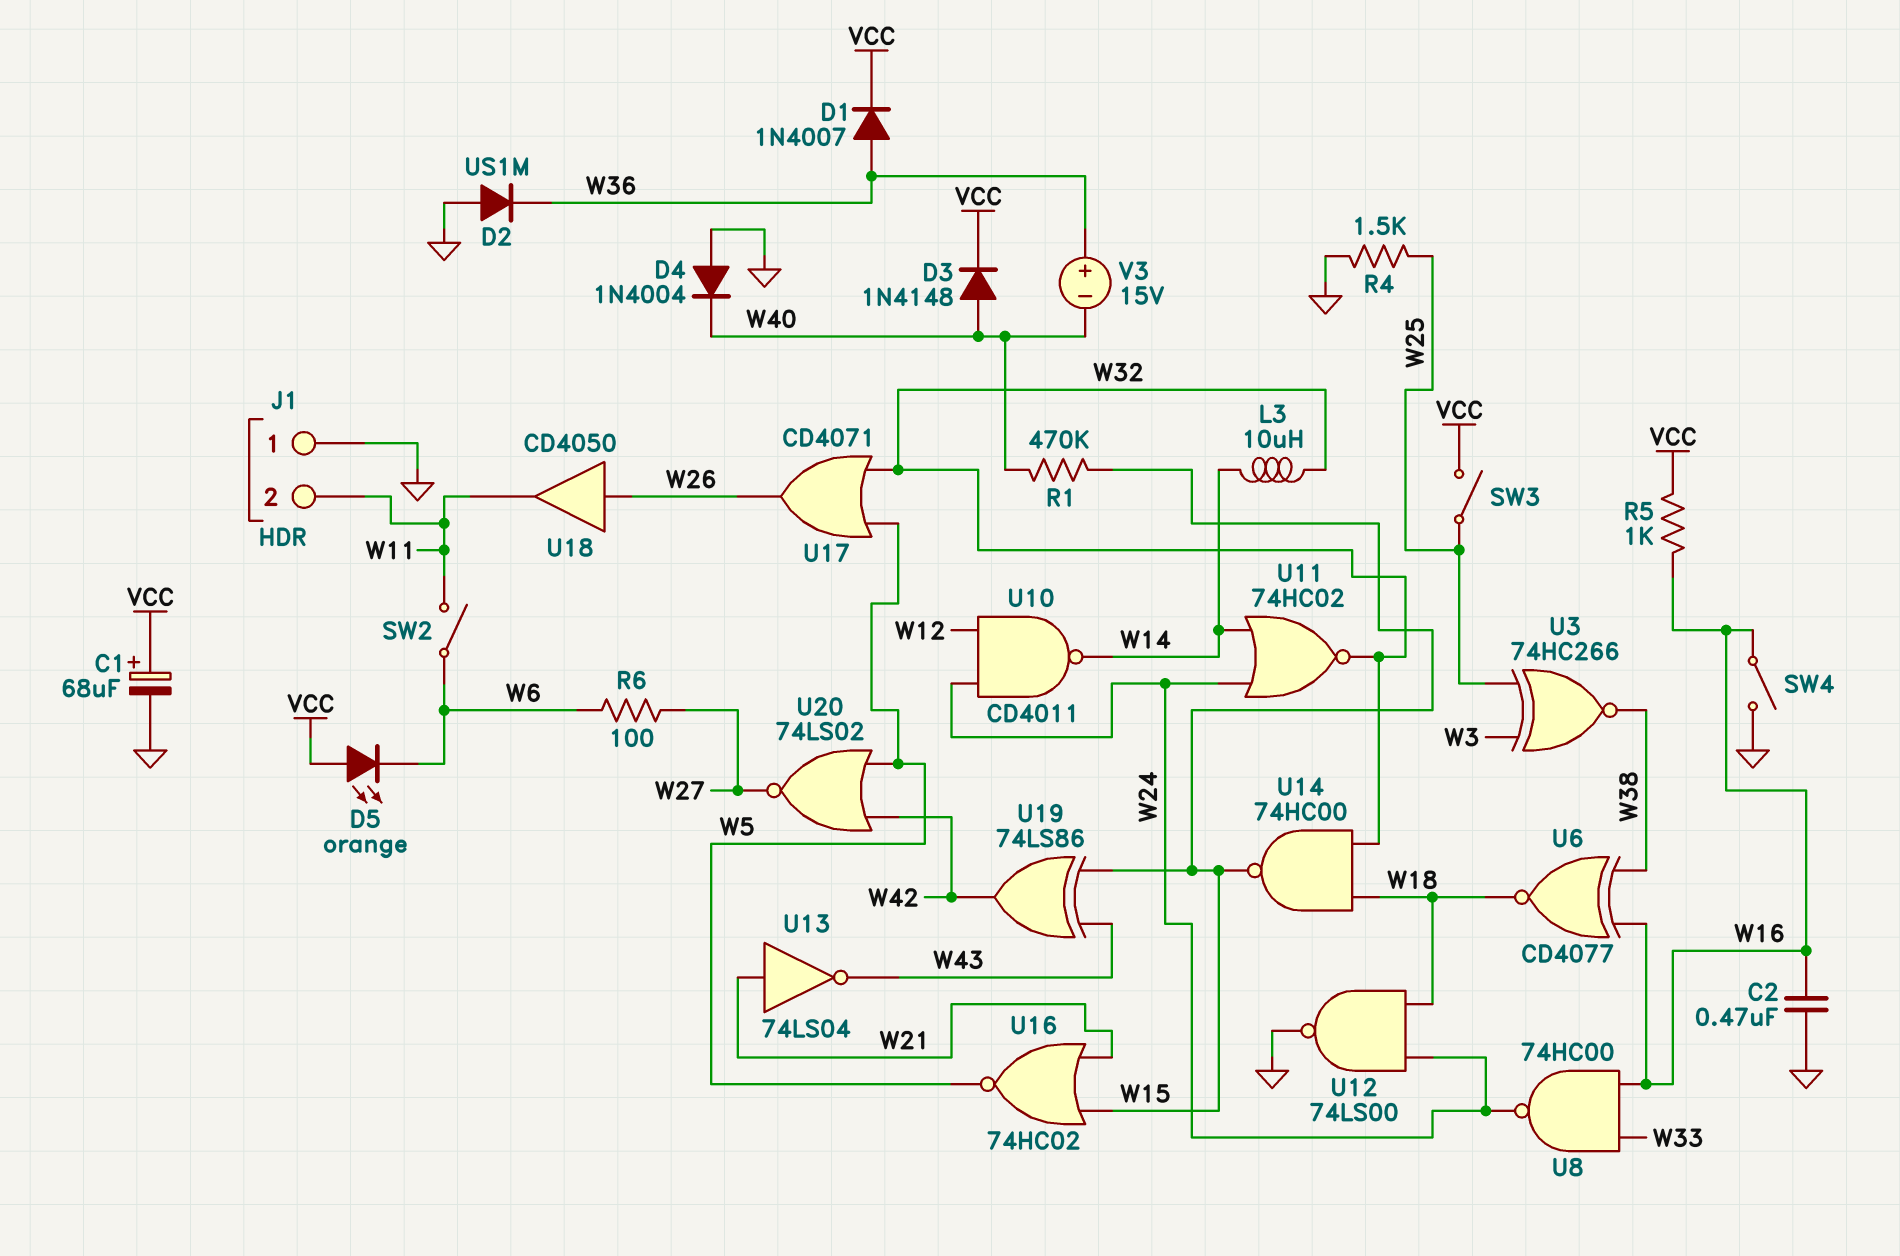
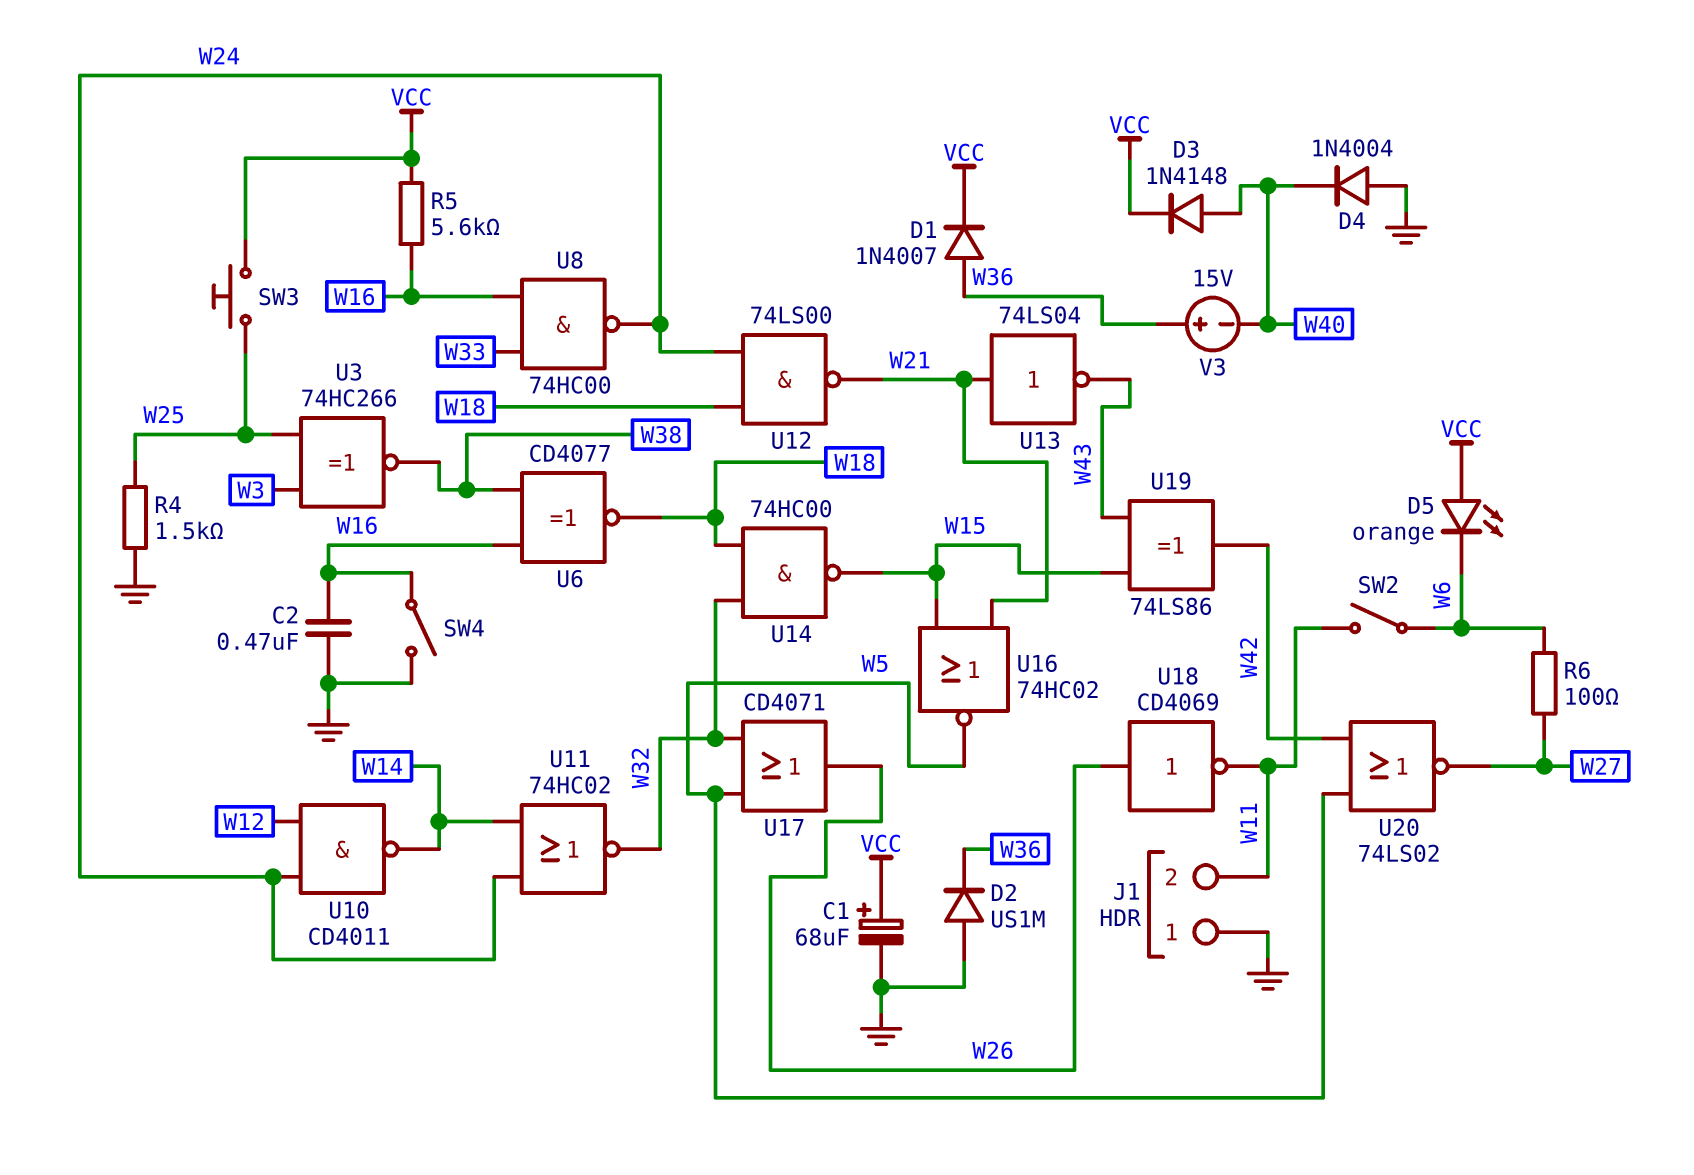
L3: 10uH (W14, W32) -> none
R1: 470k (W15, W40) -> none
R5: 1k (VCC, W16) -> 5.6k (VCC, W16)
SW3: switch (VCC, W25) -> button (VCC, W25)
U12: NAND 74LS00 (in W18, in W24, out GND) -> NAND 74LS00 (in W18, in W24, out W21)
U18: buffer CD4050 (in W26, out W11) -> NOT CD4069 (in W26, out W11)

